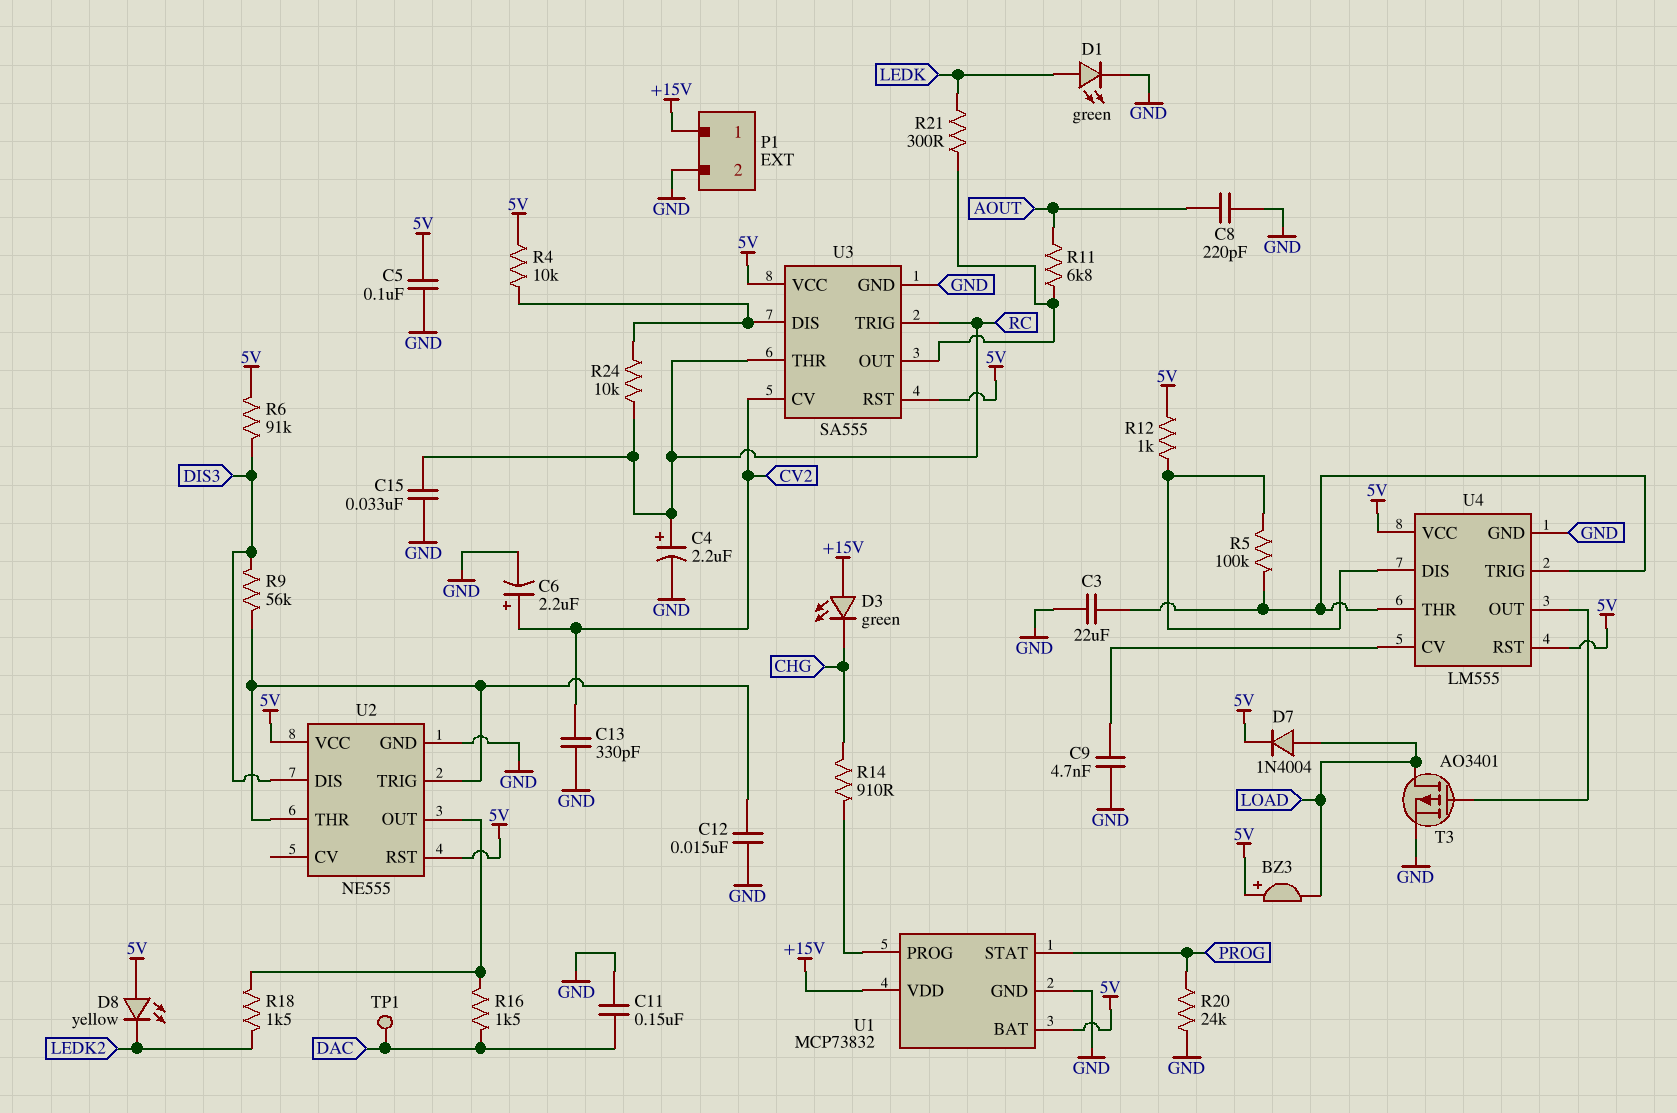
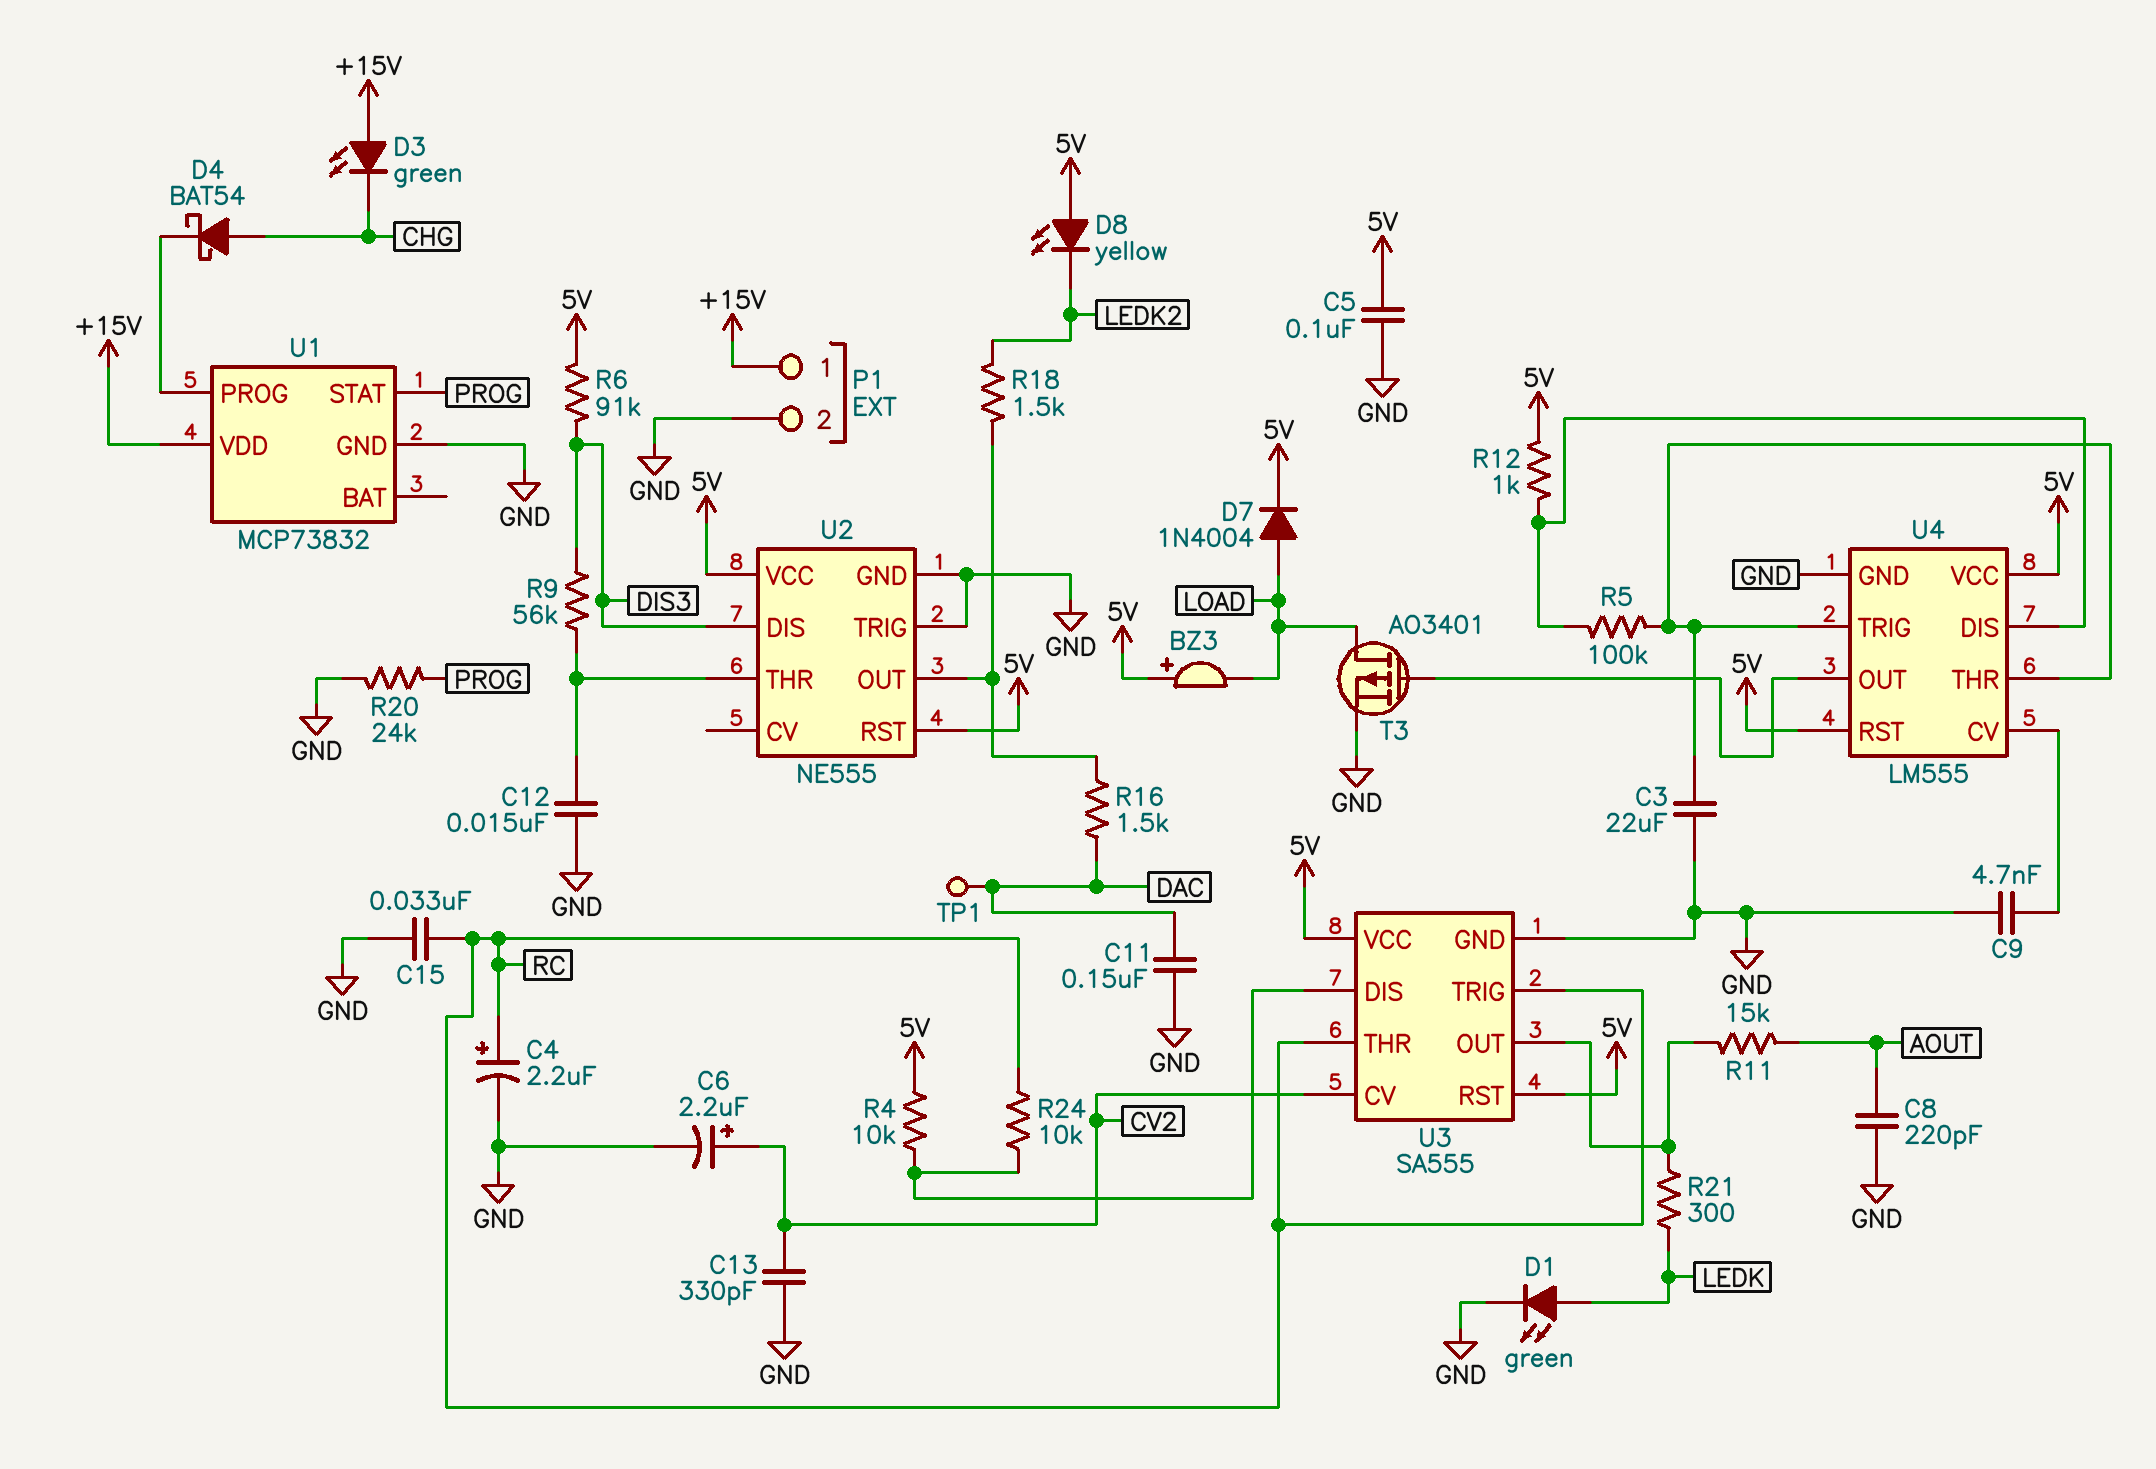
D4: none -> schottky BAT54 (A CHG, K U1/PROG)
R11: 6.8k (AOUT, U3/OUT) -> 15k (AOUT, U3/OUT)
R14: 910 (CHG, U1/PROG) -> none
U1 pin BAT: 5V -> none
U2 pin TRIG: U2/THR -> GND

